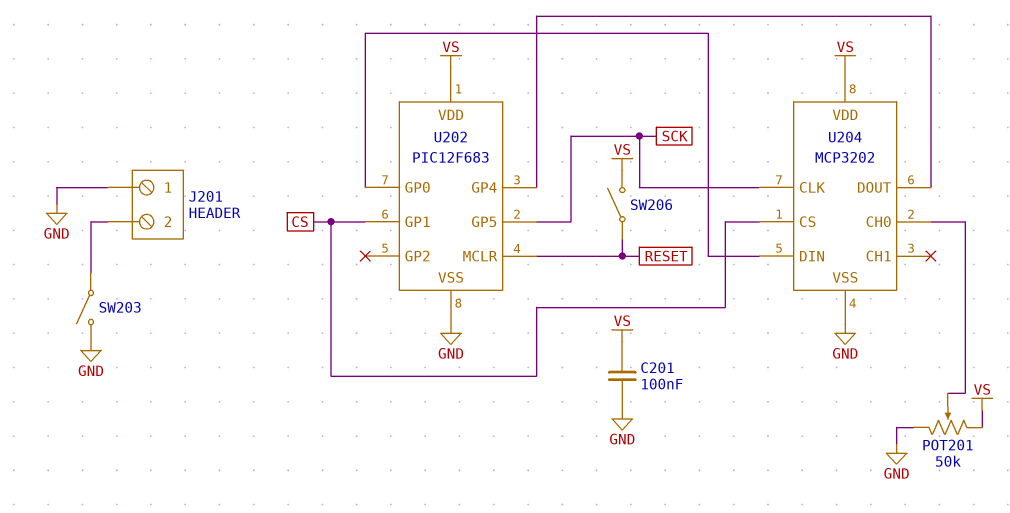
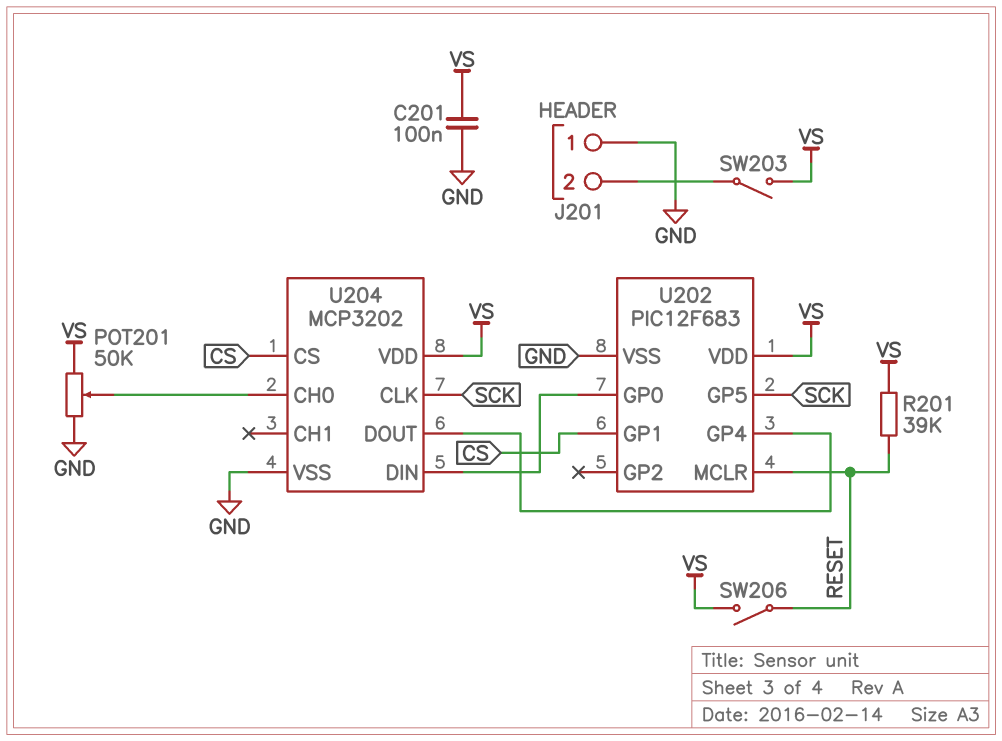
R201: none -> 39k (RESET, VS)
SW203: switch (GND, J201/2) -> switch (J201/2, VS)

